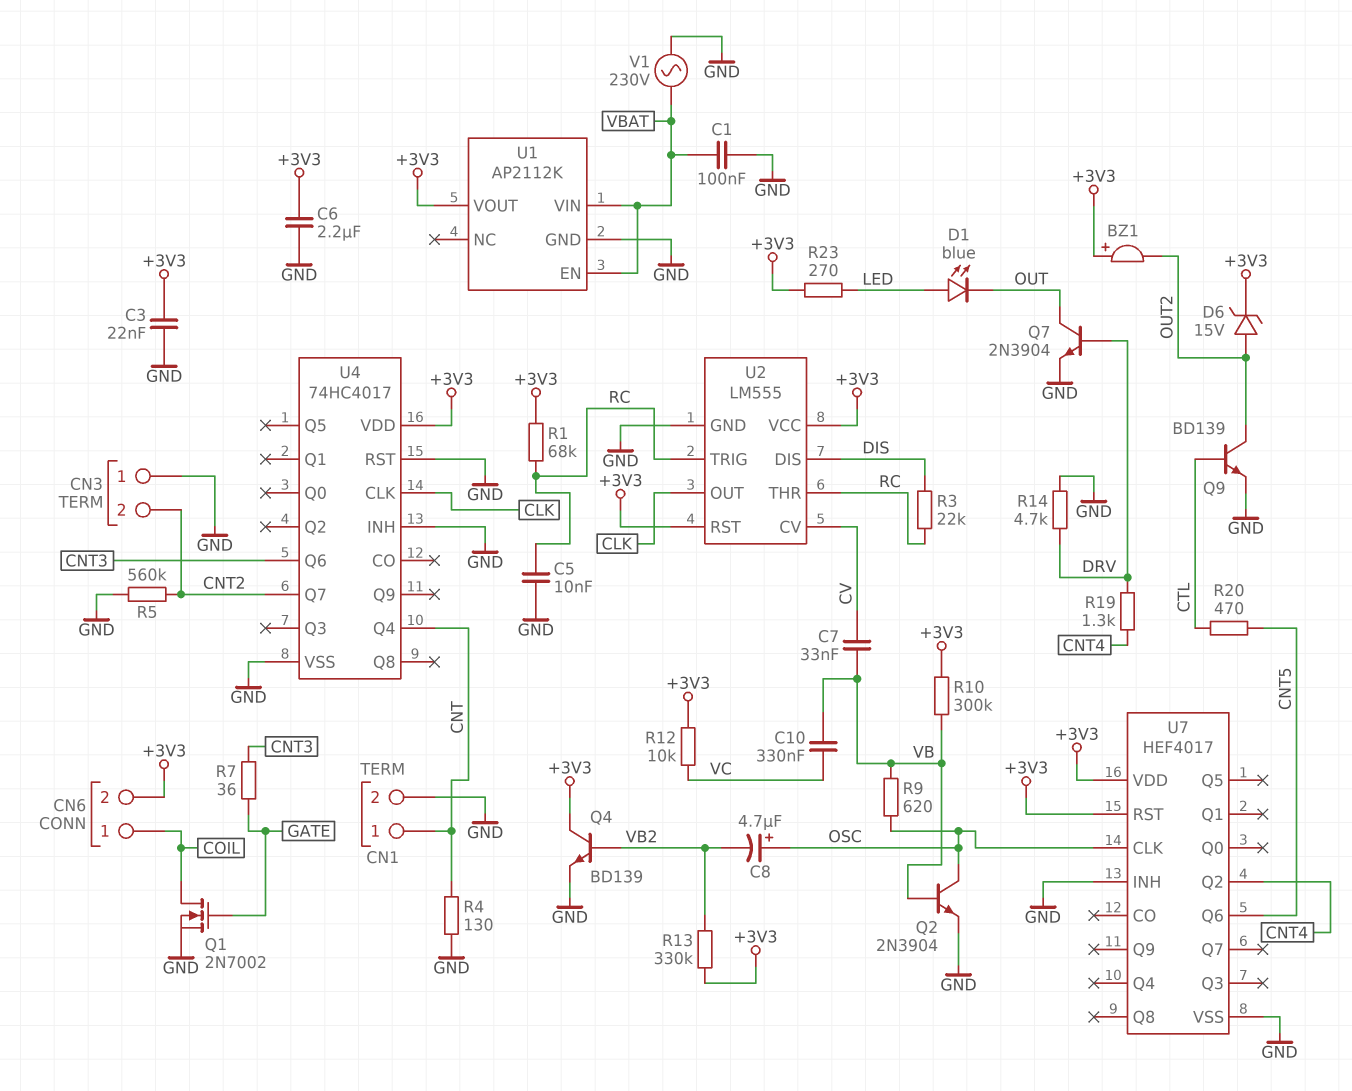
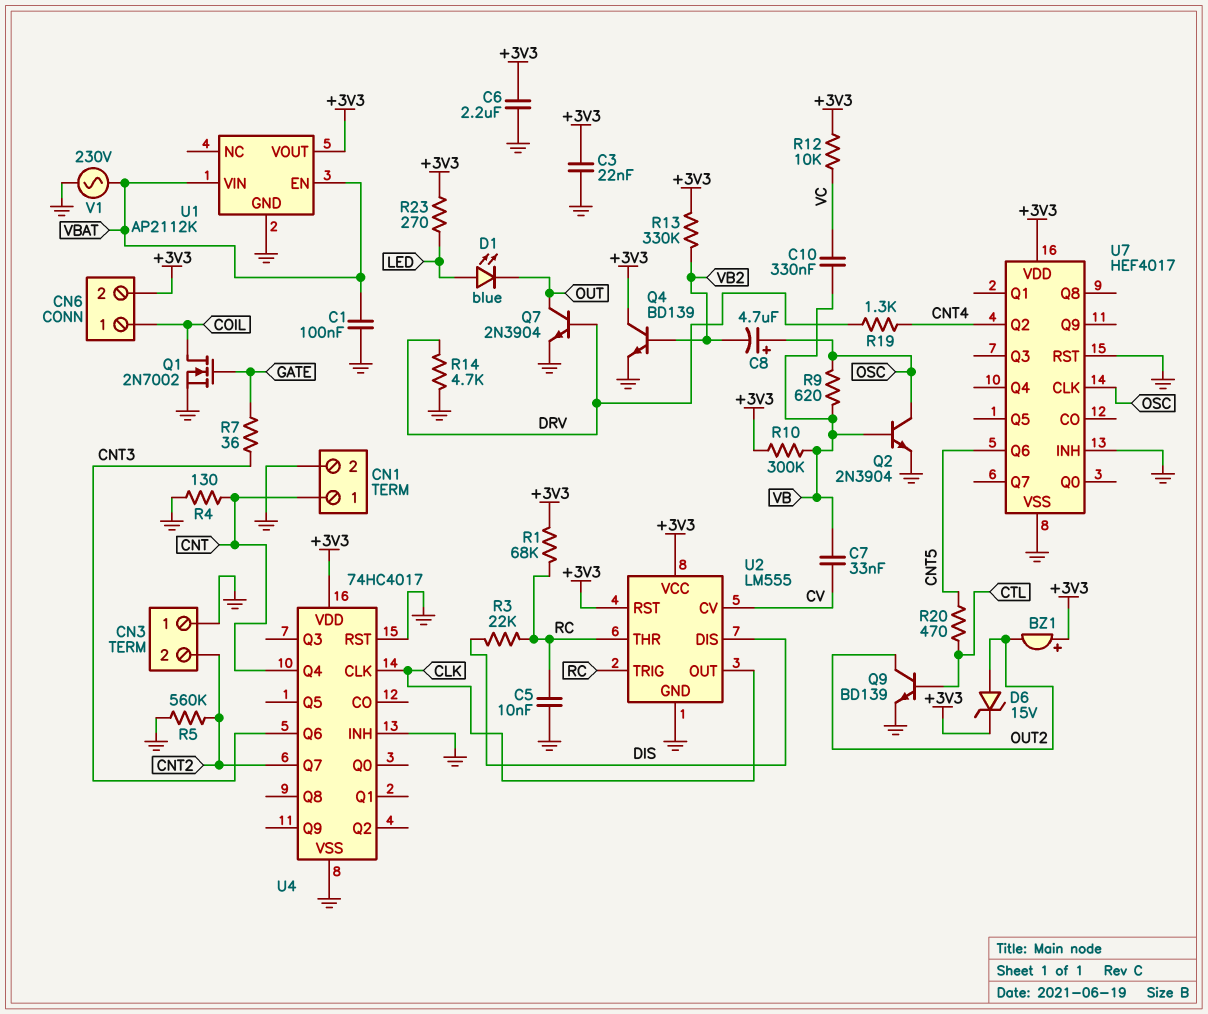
U7 pin RST: +3V3 -> GND

